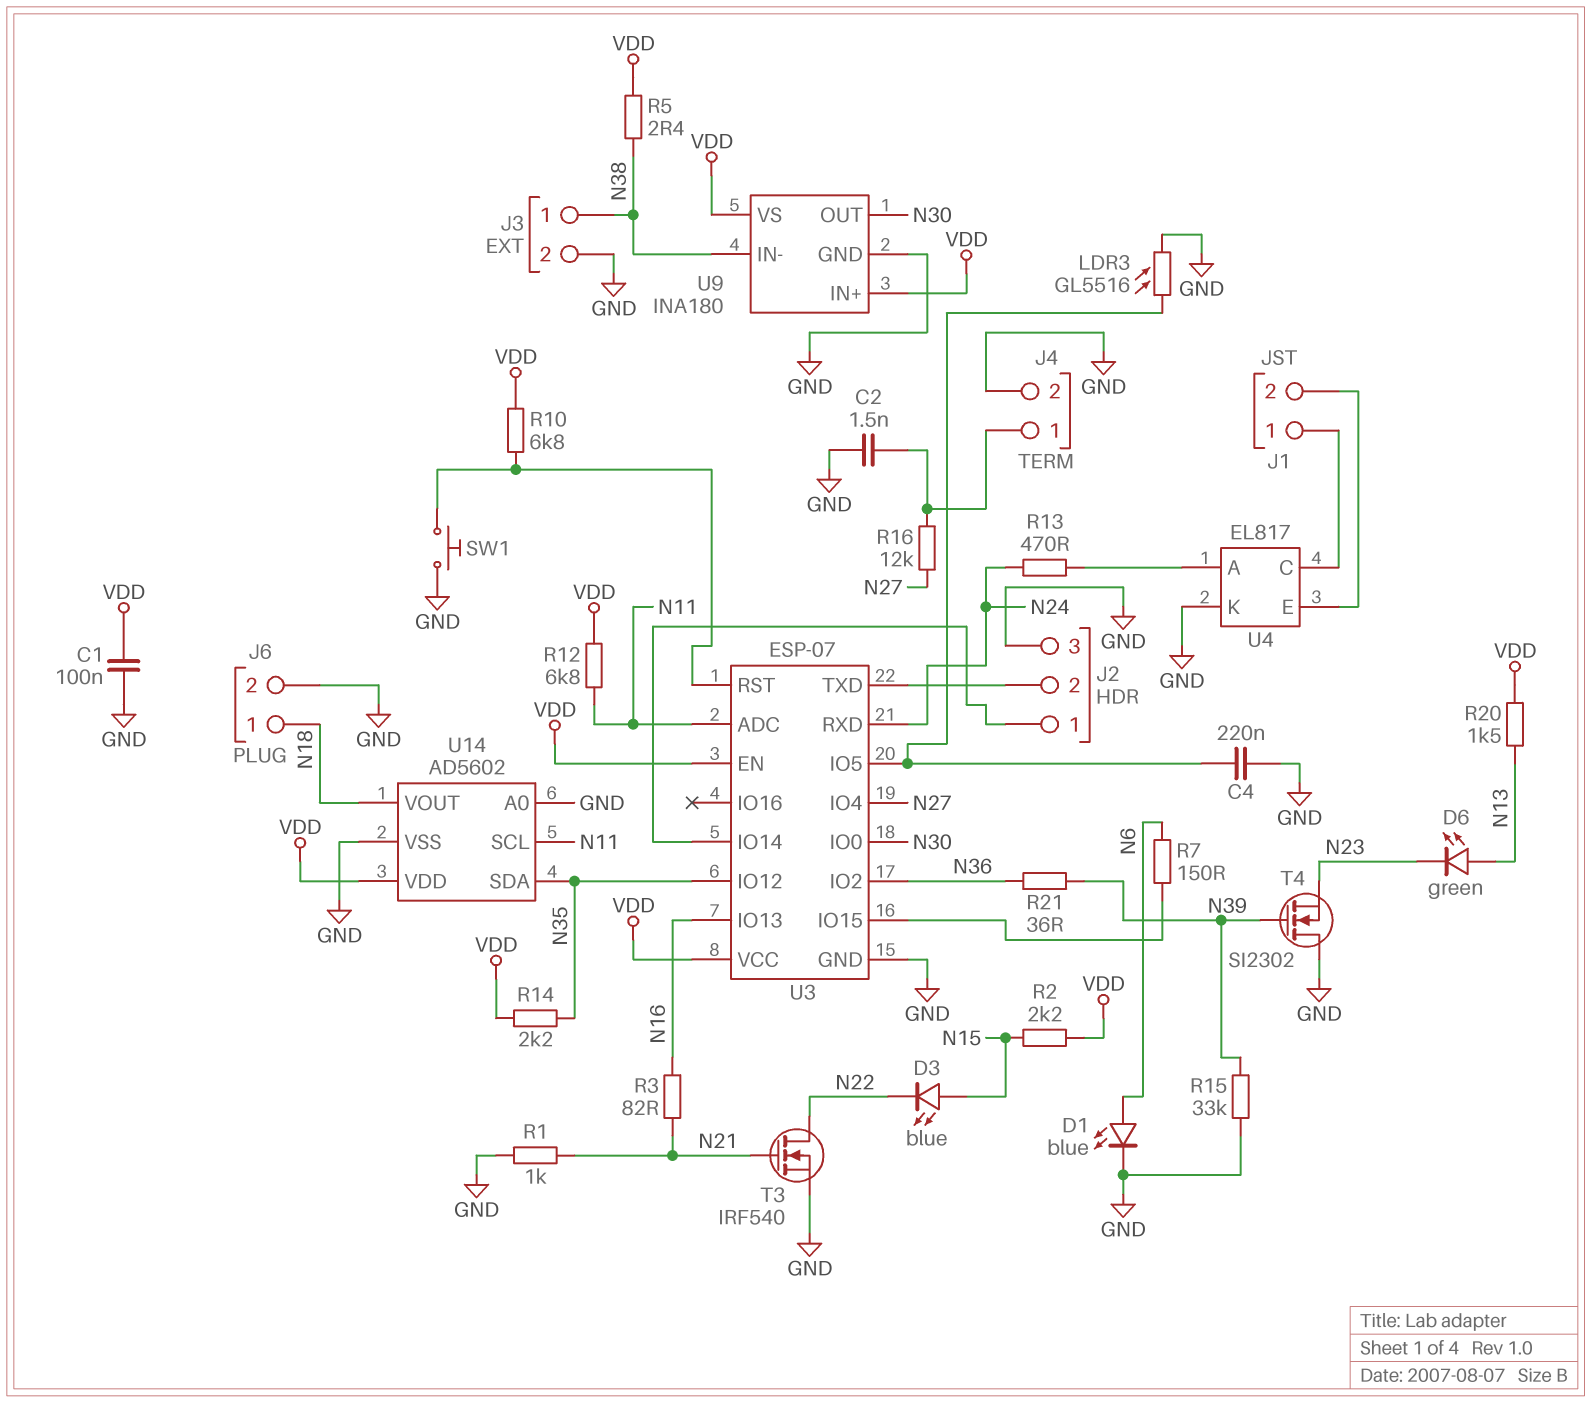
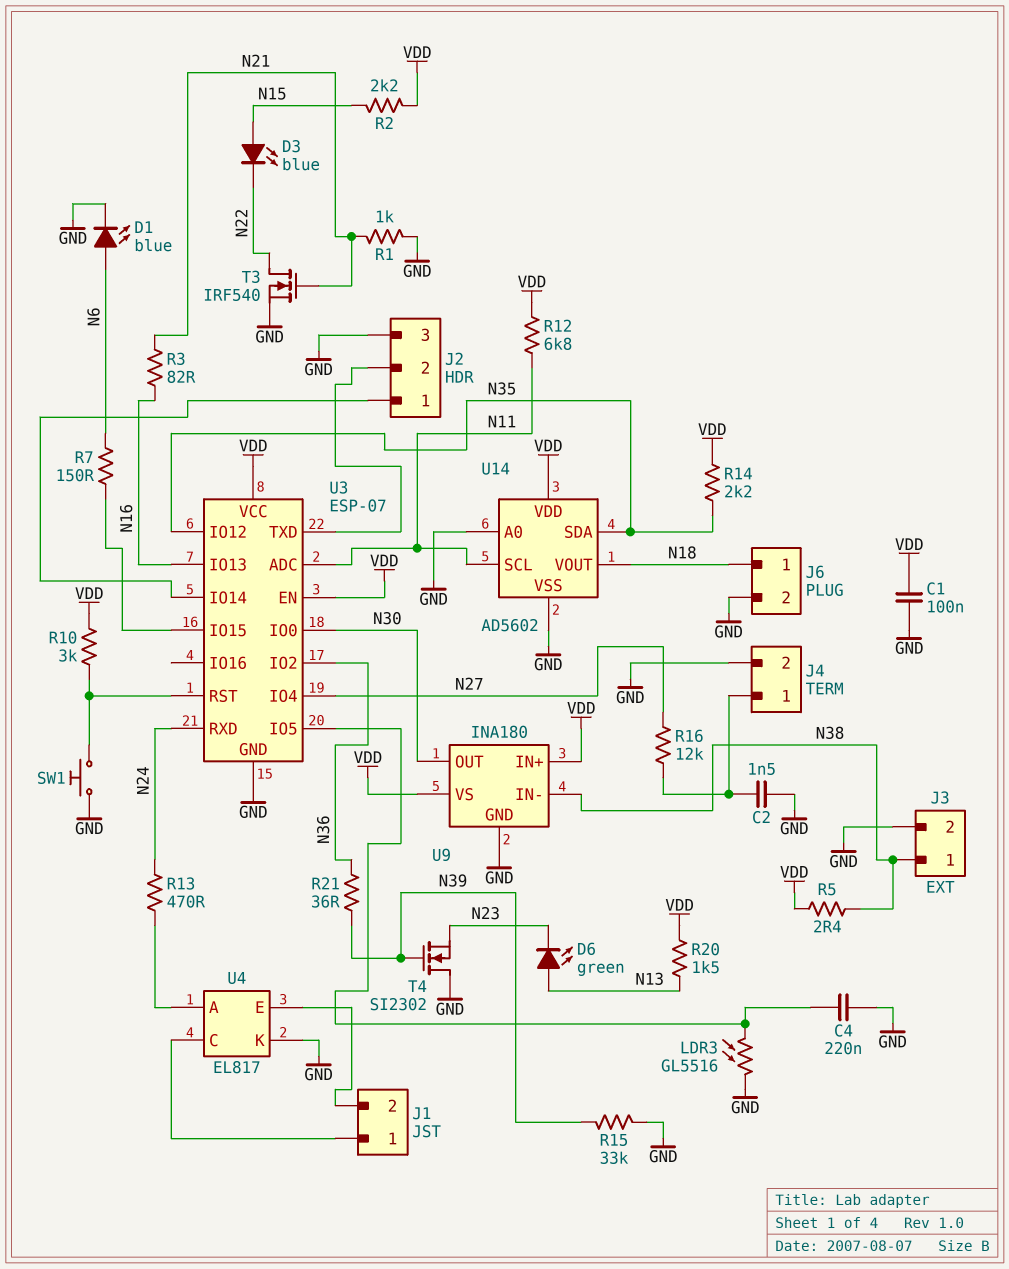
R10: 6.8k (U3/RST, VDD) -> 3k (U3/RST, VDD)

